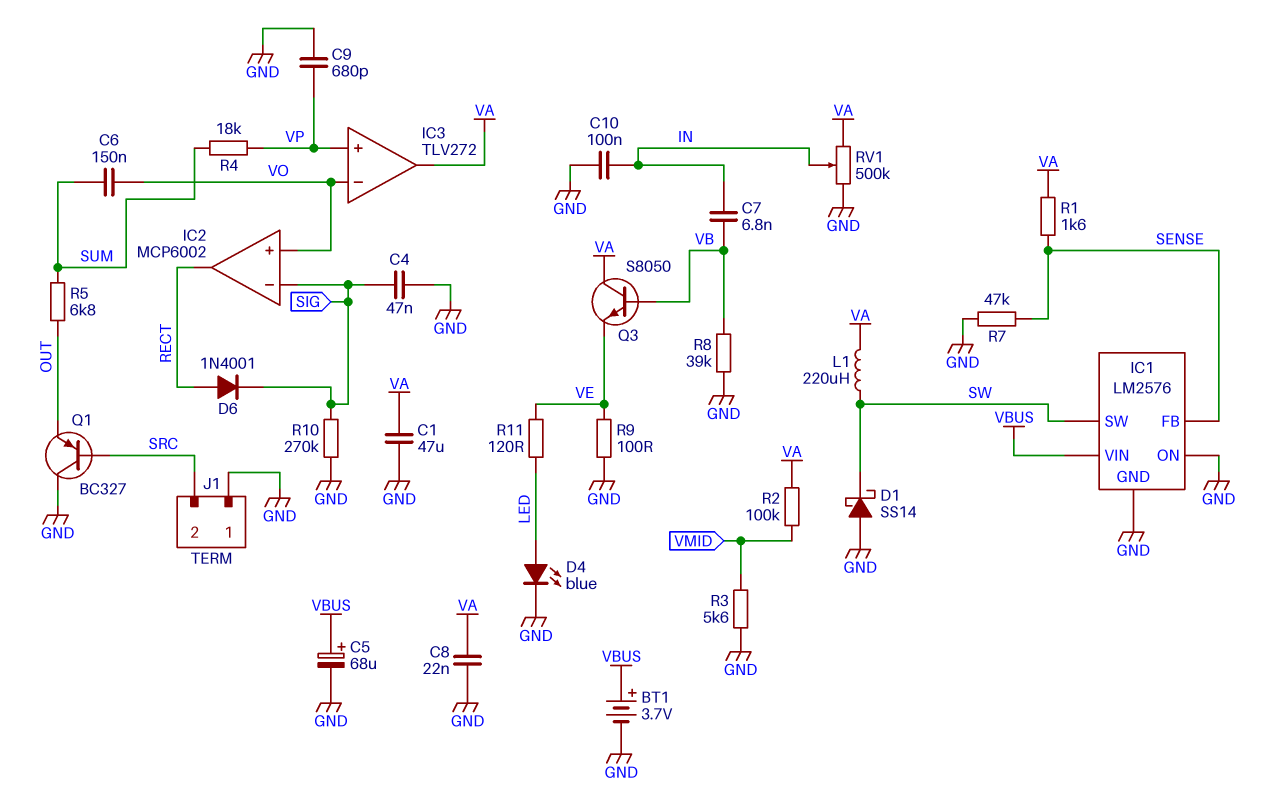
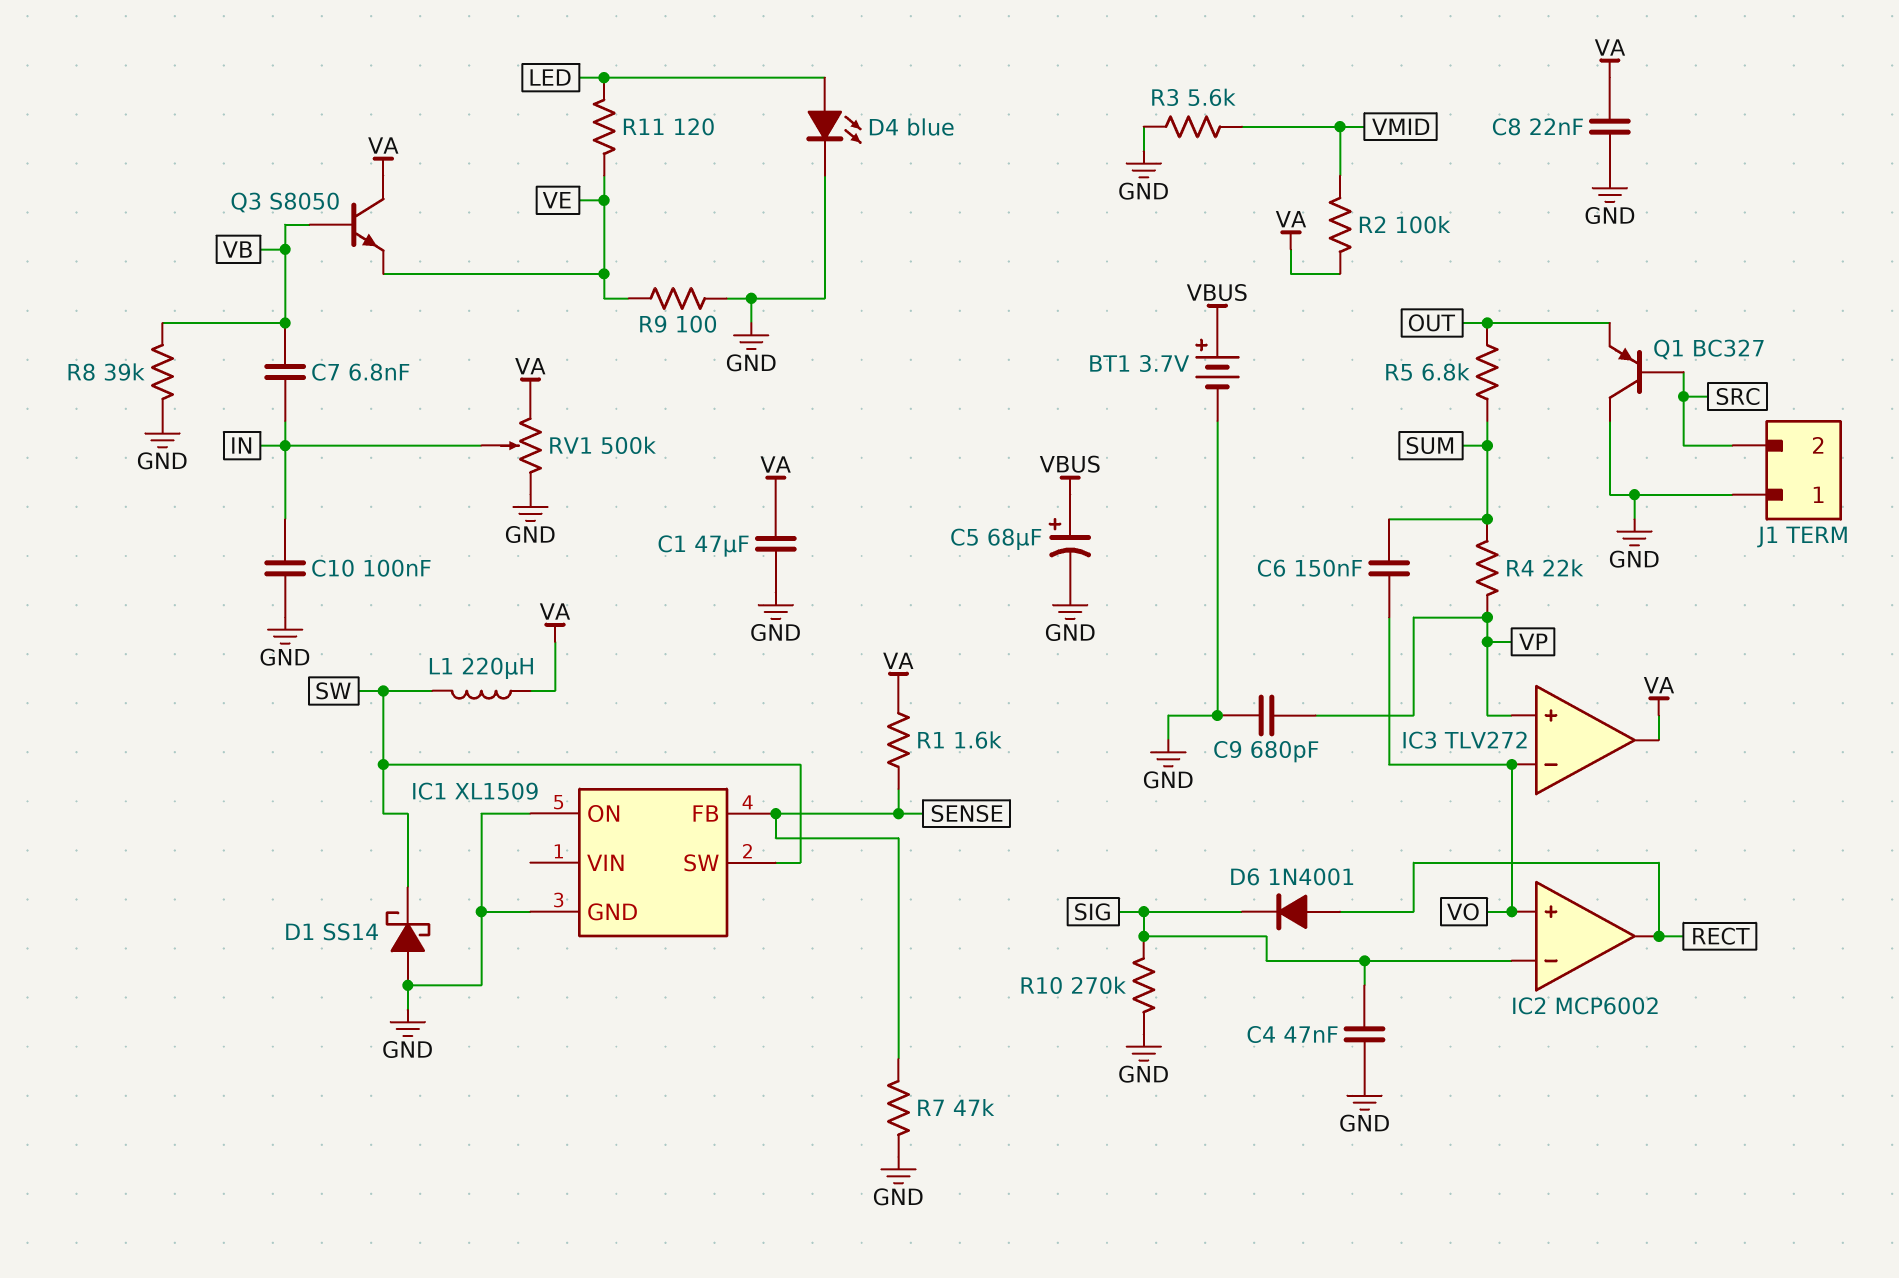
IC1: LM2576 -> XL1509
IC1 pin VIN: VBUS -> none
R4: 18k (SUM, VP) -> 22k (SUM, VP)

